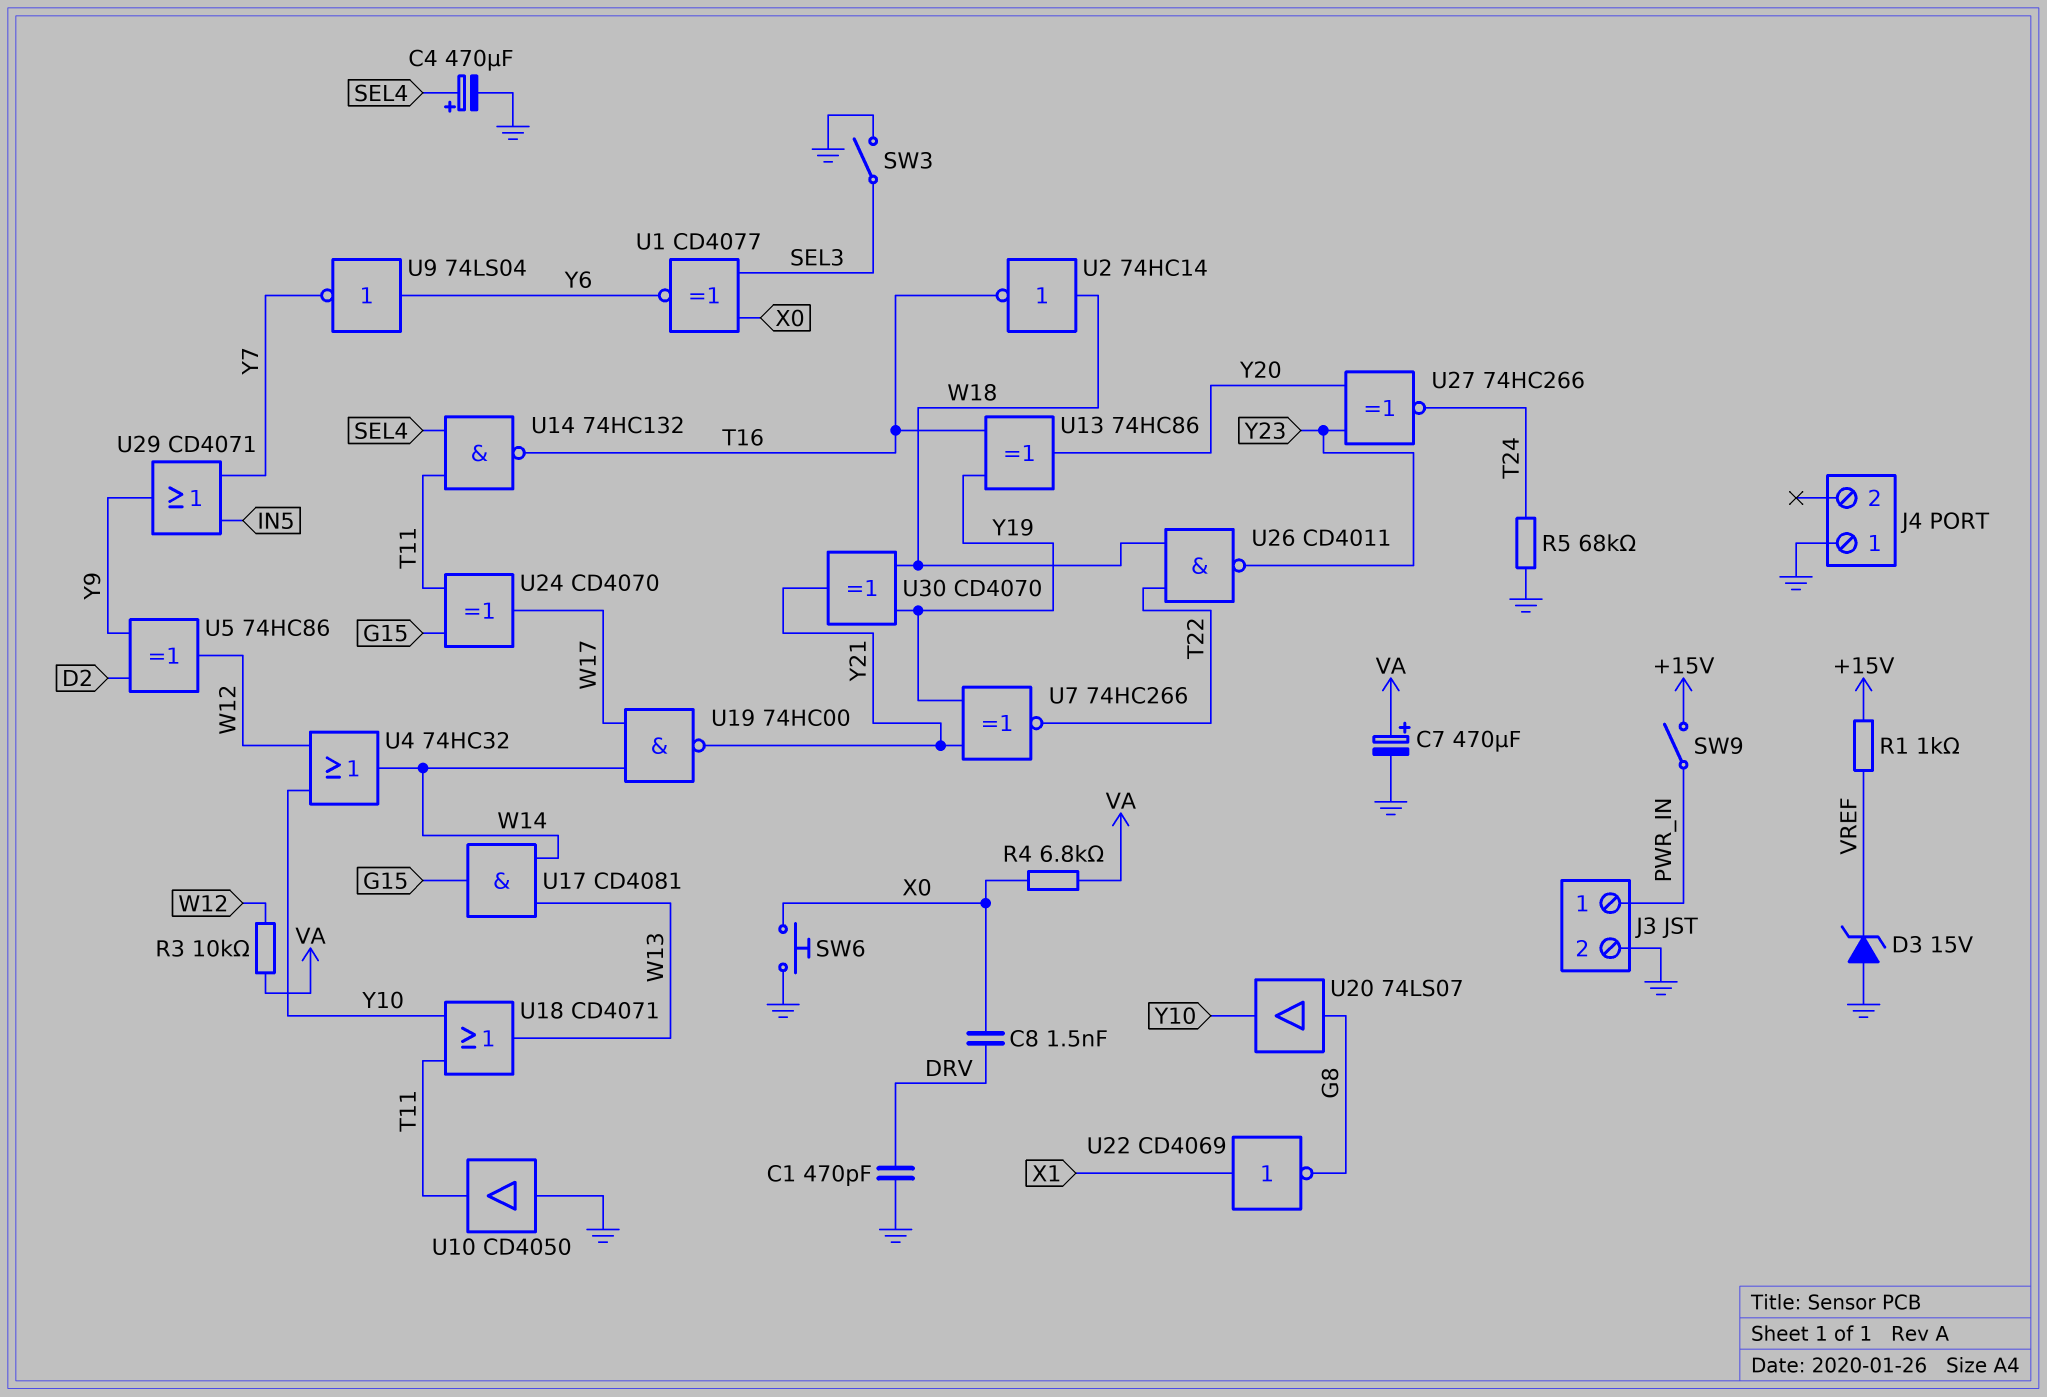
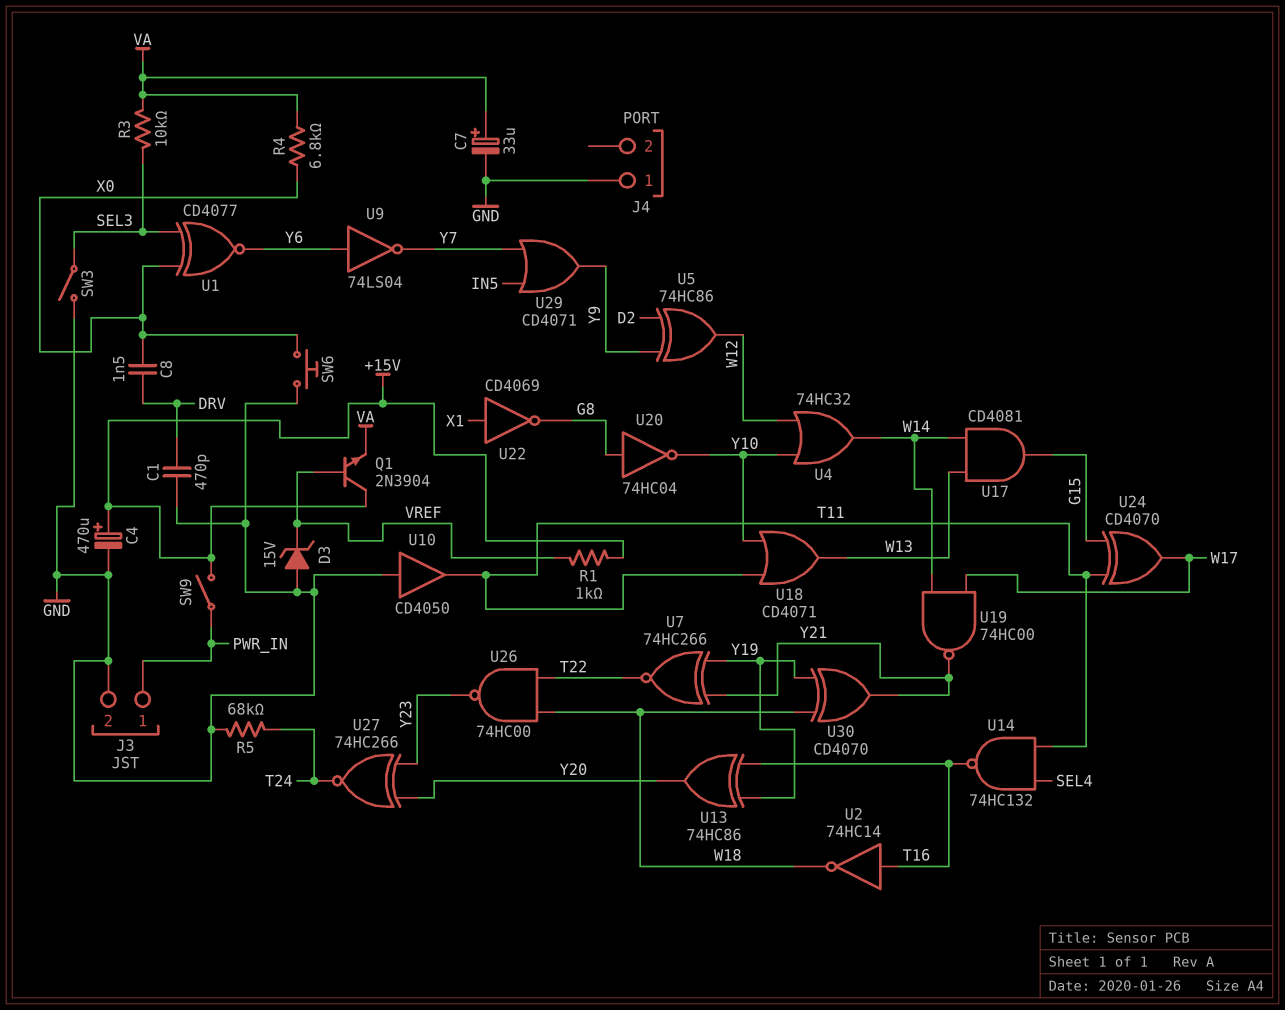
C4: 470uF (plus SEL4, minus GND) -> 470uF (plus +15V, minus GND)
C7: 470uF (plus VA, minus GND) -> 33uF (plus VA, minus GND)
Q1: none -> NPN 2N3904 (B VREF, C +15V, E VA)
R3: 10k (VA, W12) -> 10k (SEL3, VA)
U2: NOT 74HC14 (in W18, out T16) -> NOT 74HC14 (in T16, out W18)
U20: buffer 74LS07 (in G8, out Y10) -> NOT 74HC04 (in G8, out Y10)
U26: NAND CD4011 (in T22, in W18, out Y23) -> NAND 74HC00 (in T22, in W18, out Y23)

